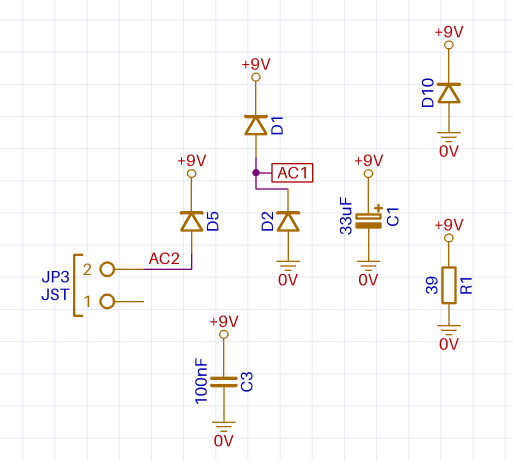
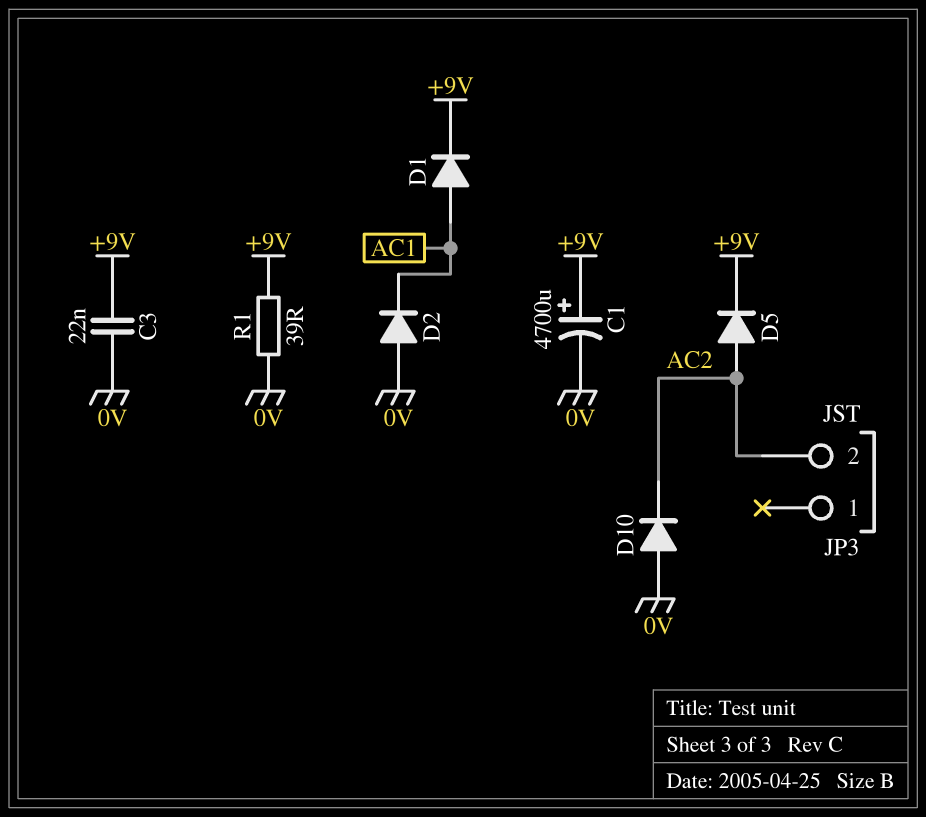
C1: 33uF (plus +9V, minus 0V) -> 4700uF (plus +9V, minus 0V)
C3: 100nF (+9V, 0V) -> 22nF (+9V, 0V)
D10: diode (A 0V, K +9V) -> diode (A 0V, K AC2)

